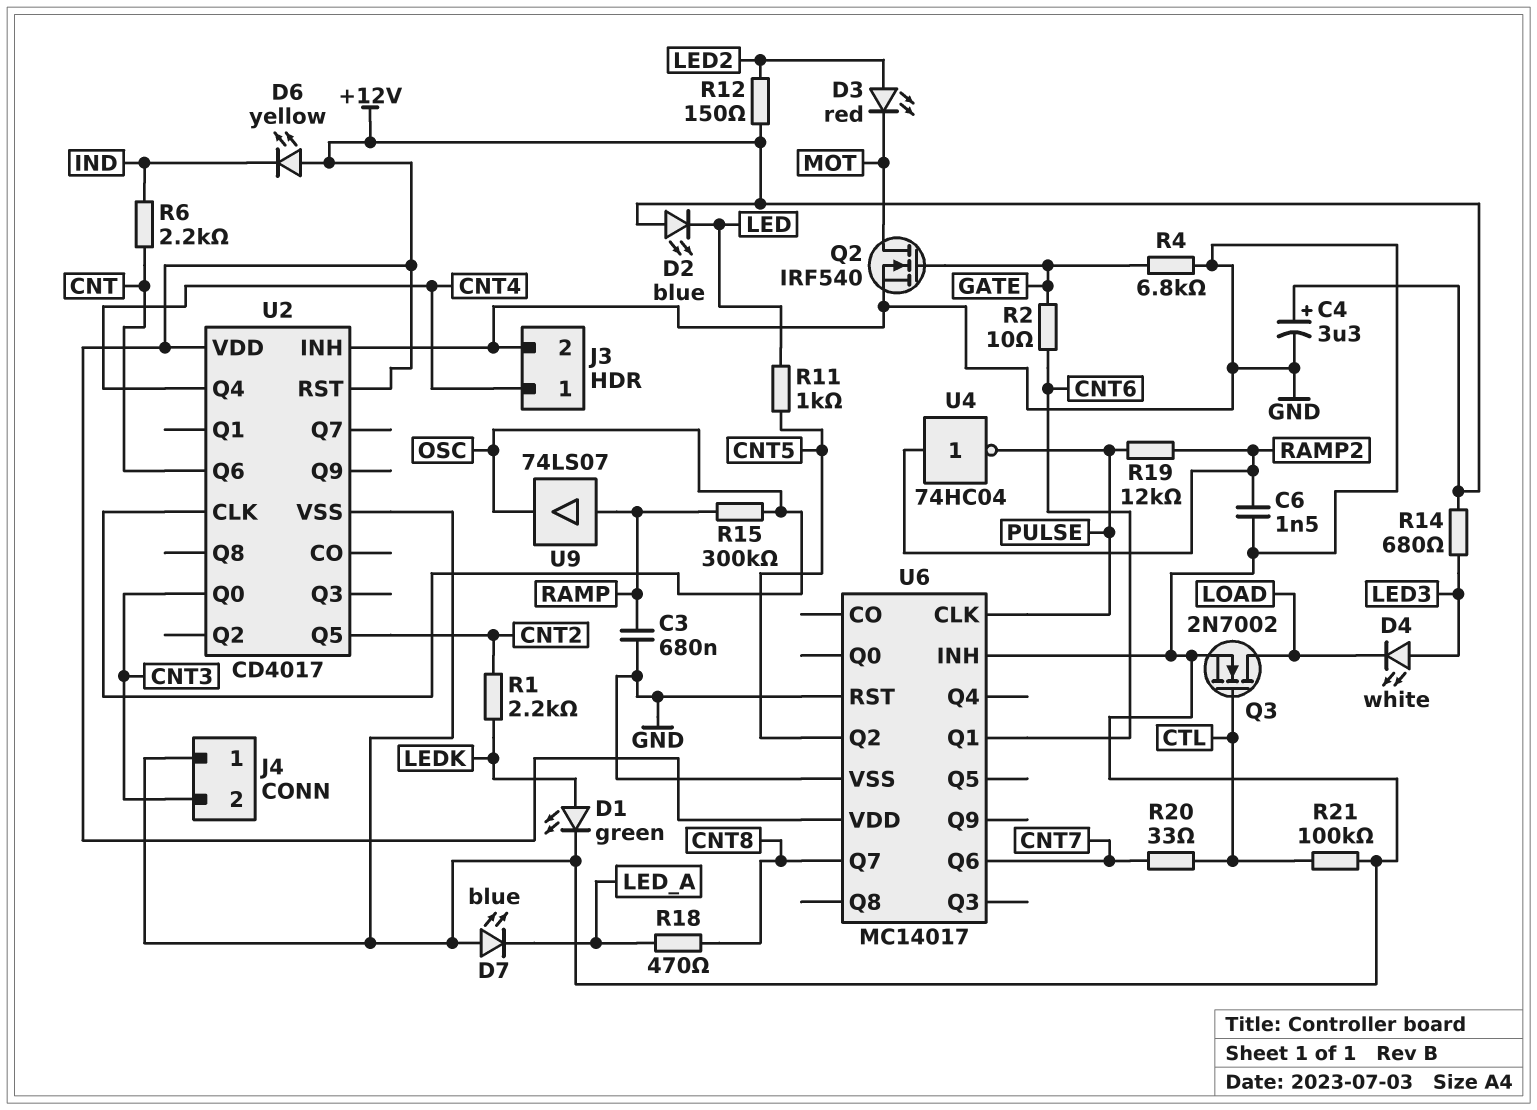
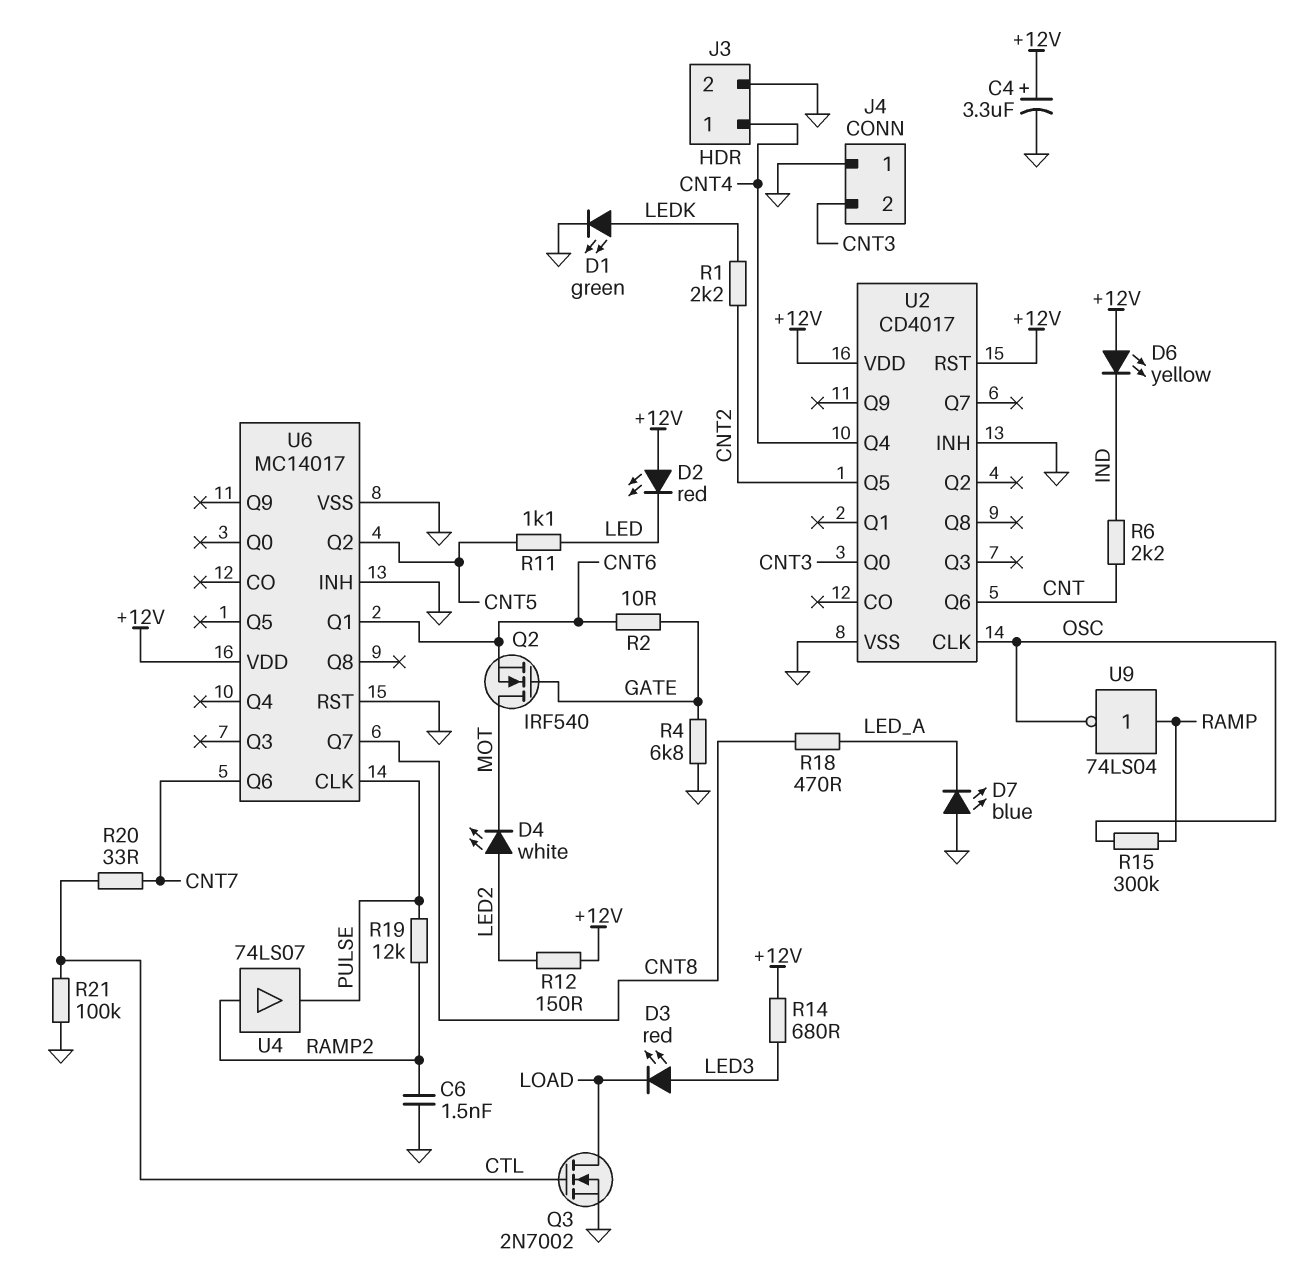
C3: 680nF (GND, RAMP) -> none
D2: LED blue (A +12V, K LED) -> LED red (A +12V, K LED)
D3: LED red (A LED2, K MOT) -> LED red (A LED3, K LOAD)
D4: LED white (A LED3, K LOAD) -> LED white (A LED2, K MOT)
Q2: NMOS IRF540 (G GATE, D MOT, S GND) -> NMOS IRF540 (G GATE, D MOT, S CNT6)
R11: 1k (CNT5, LED) -> 1.1k (CNT5, LED)
U4: NOT 74HC04 (in RAMP2, out PULSE) -> buffer 74LS07 (in RAMP2, out PULSE)
U9: buffer 74LS07 (in RAMP, out OSC) -> NOT 74LS04 (in RAMP, out OSC)

